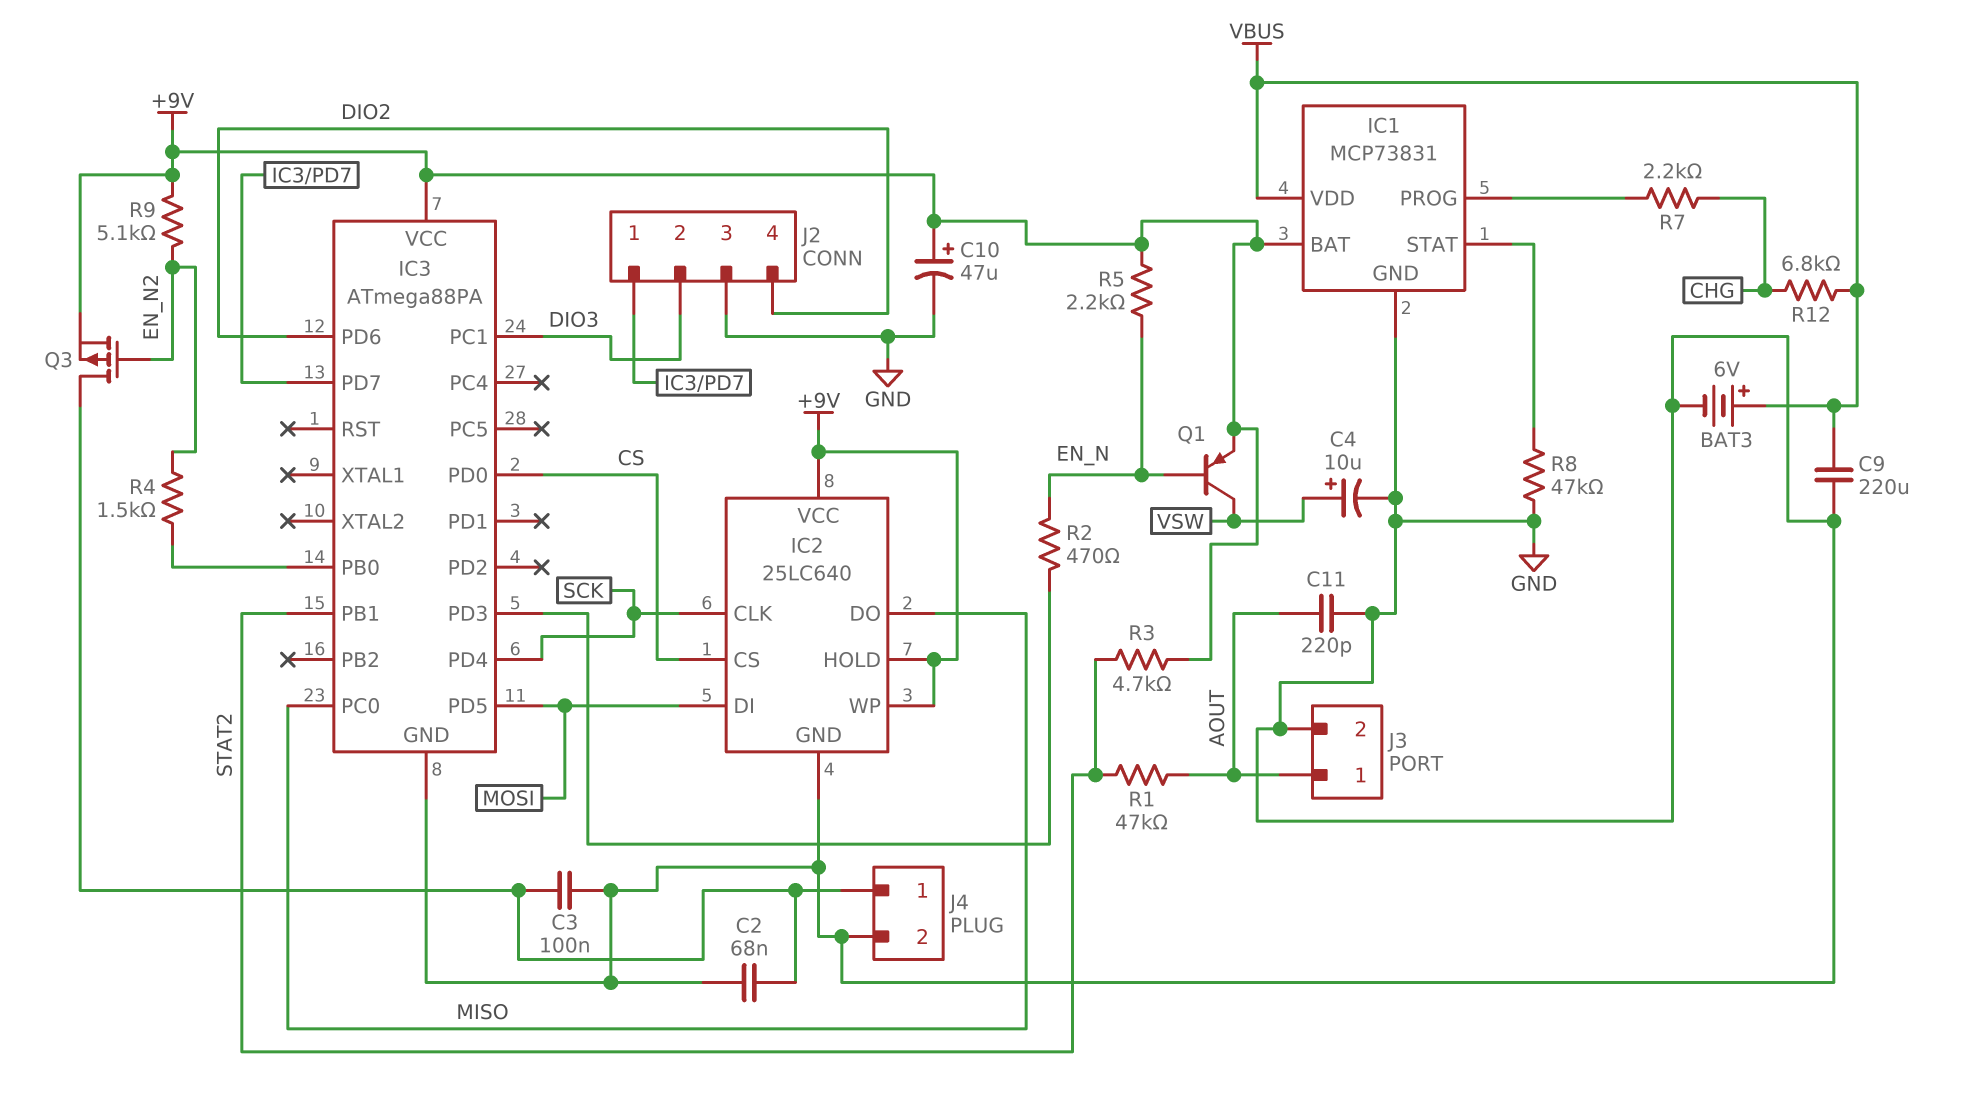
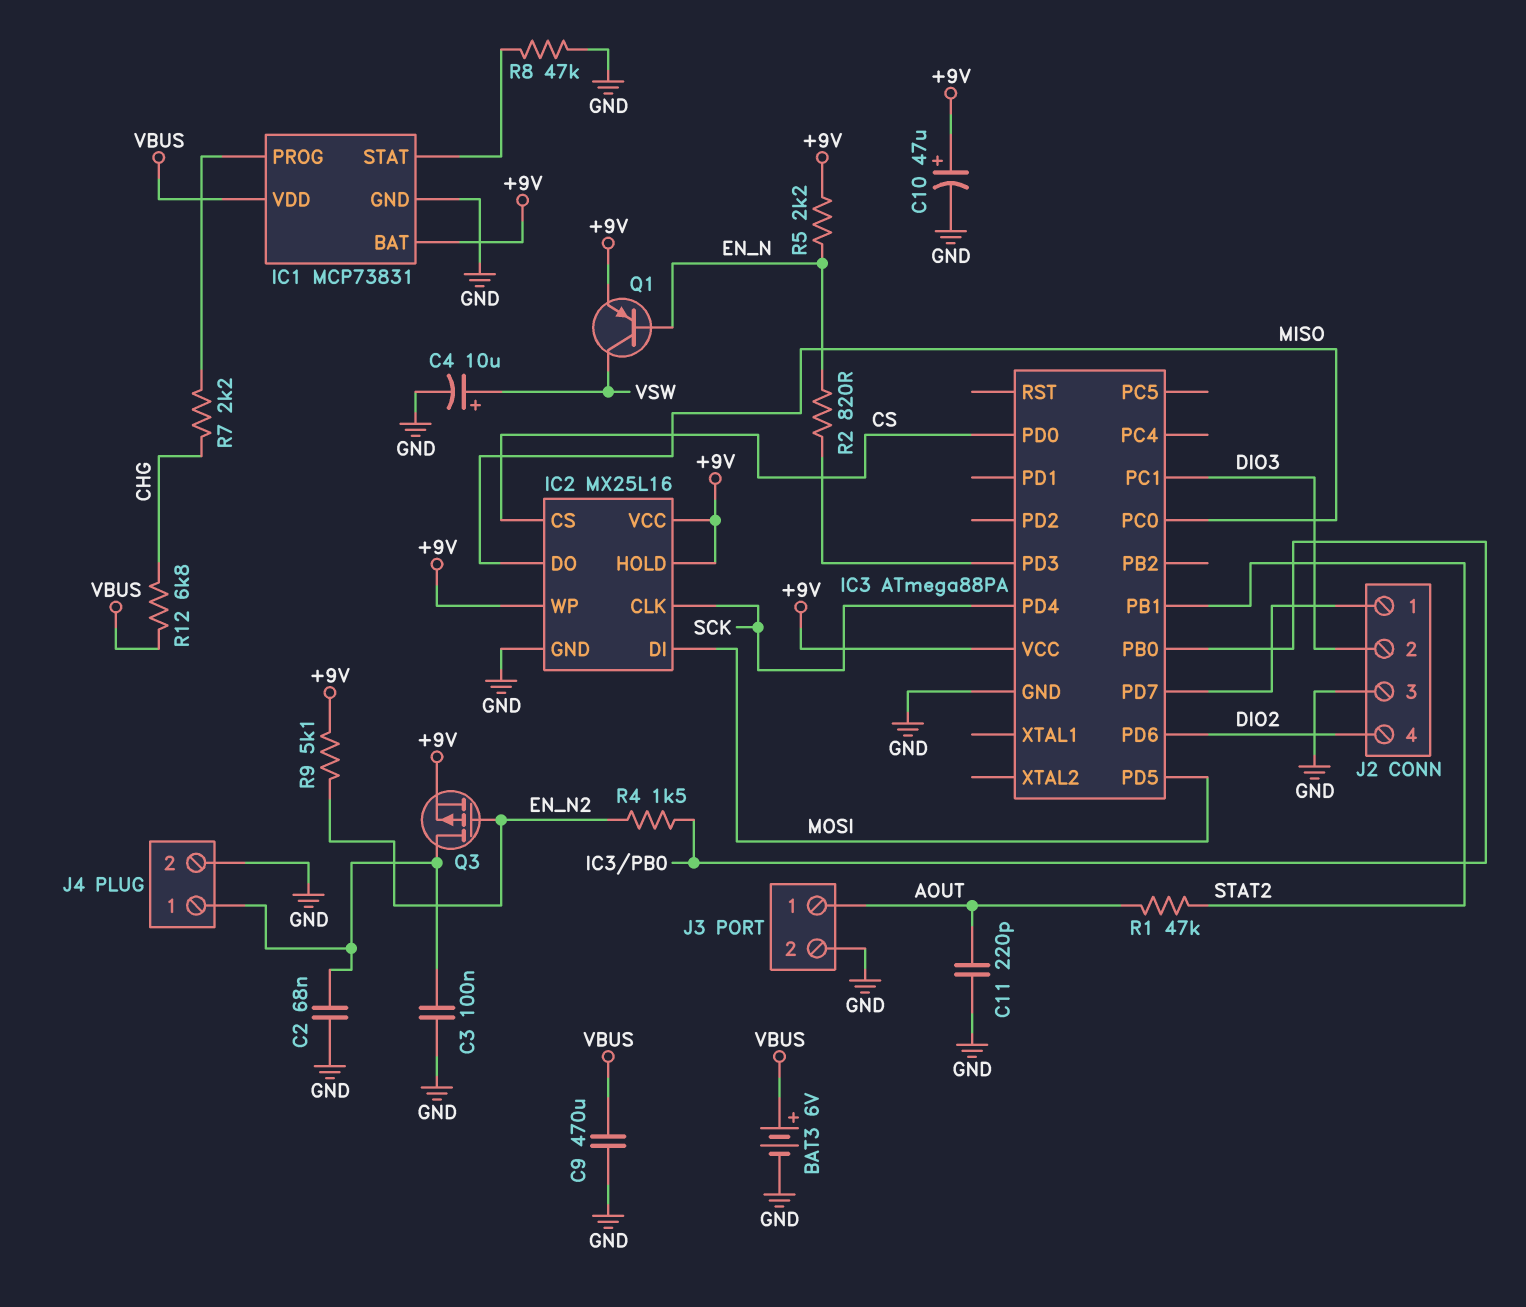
C9: 220uF (GND, VBUS) -> 470uF (GND, VBUS)
IC2: 25LC640 -> MX25L16
R2: 470 (EN_N, IC3/PD3) -> 820 (EN_N, IC3/PD3)
R3: 4.7k (+9V, STAT2) -> none

